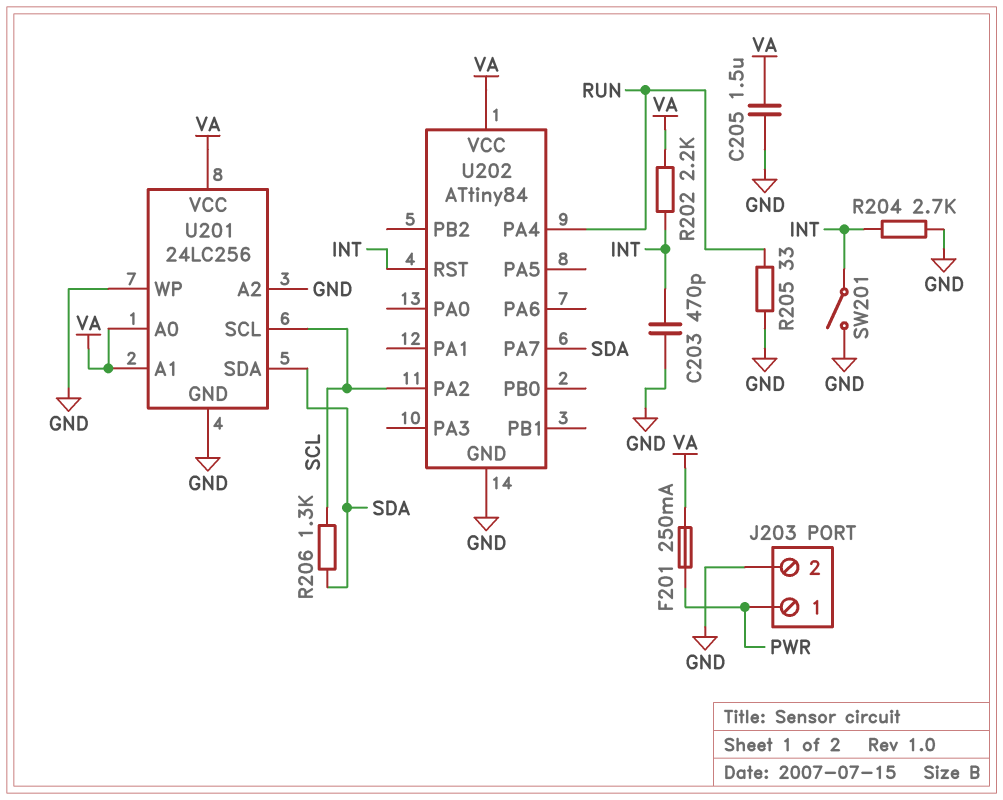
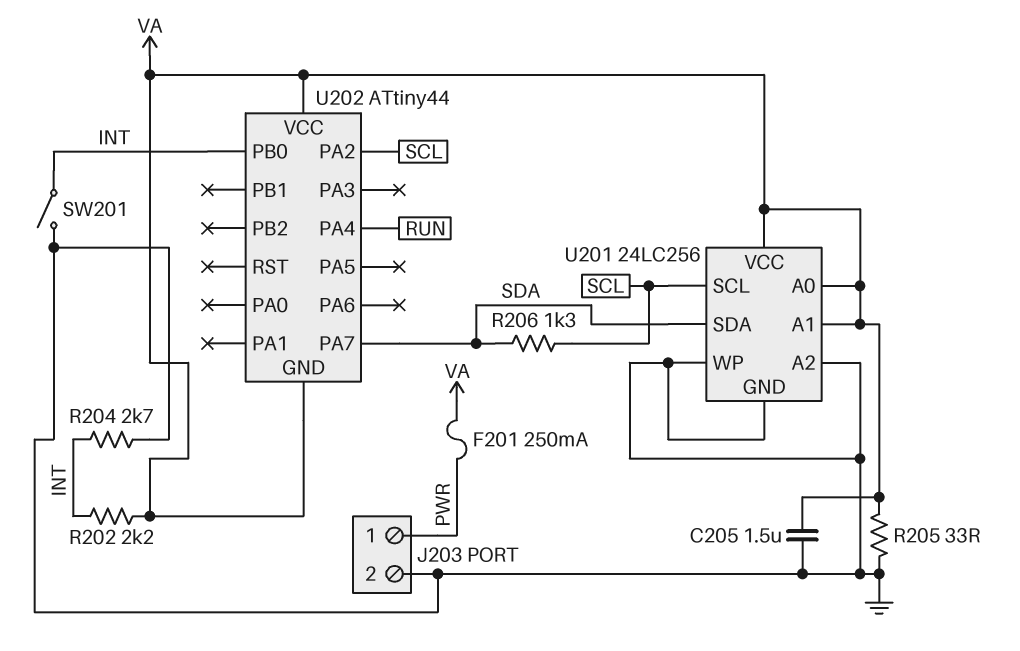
C203: 470pF (GND, INT) -> none
R205: 33 (GND, RUN) -> 33 (GND, VA)
U202: ATtiny84 -> ATtiny44
U202 pin GND: GND -> VA
U202 pin PB0: none -> INT
U202 pin RST: INT -> none

